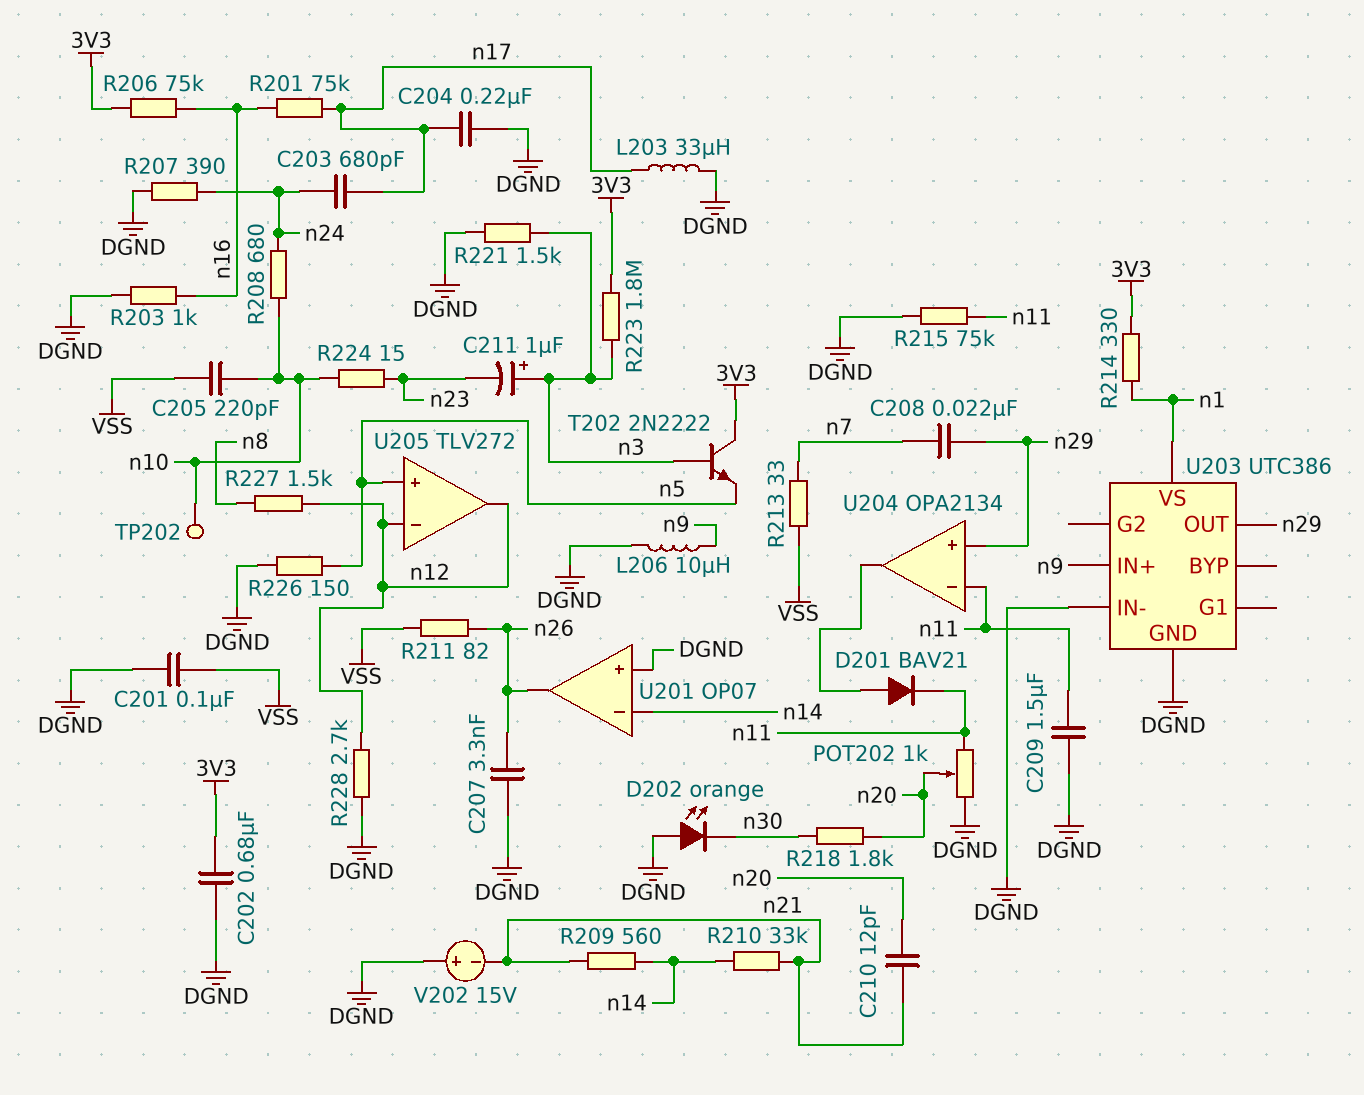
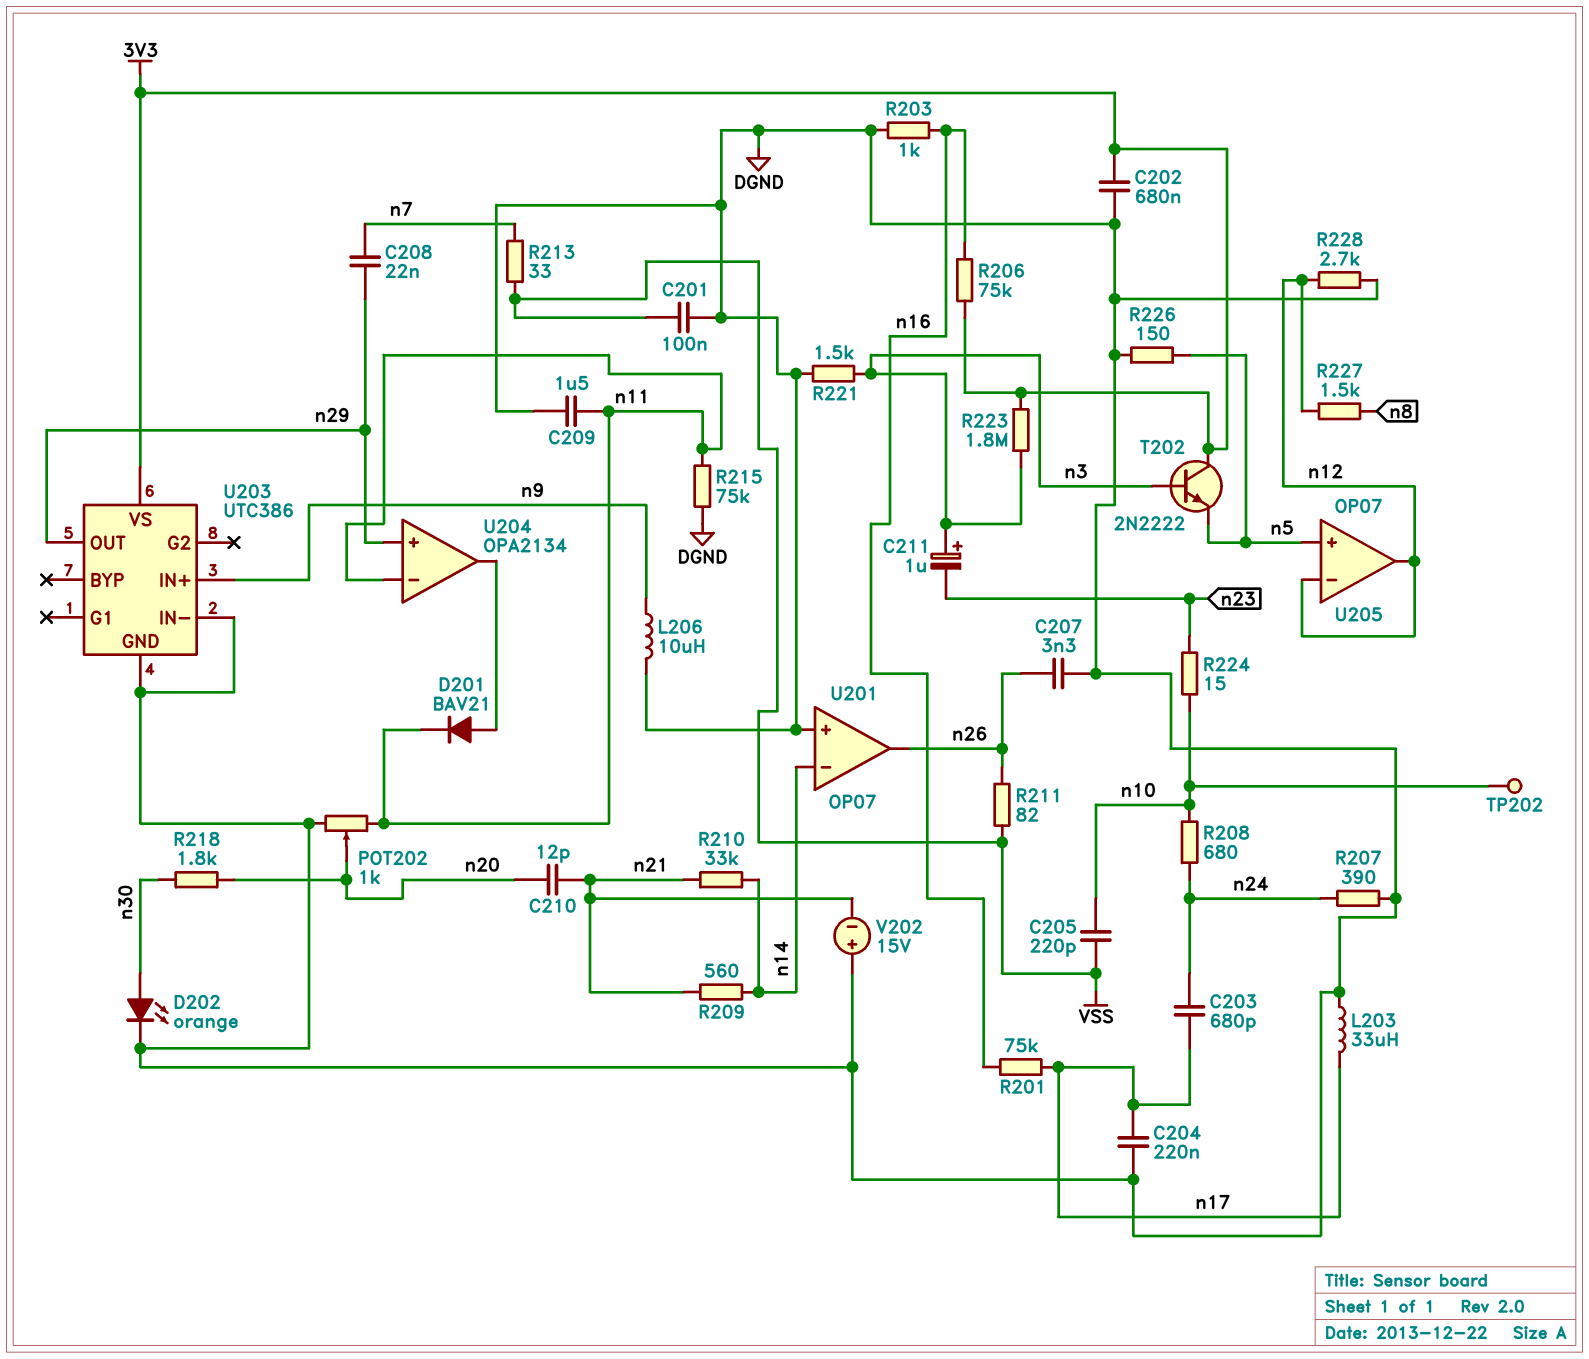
D202: LED orange (A DGND, K n30) -> LED orange (A n30, K DGND)
R214: 330 (3V3, n1) -> none
U203 pin VS: n1 -> 3V3
U205: TLV272 -> OP07

